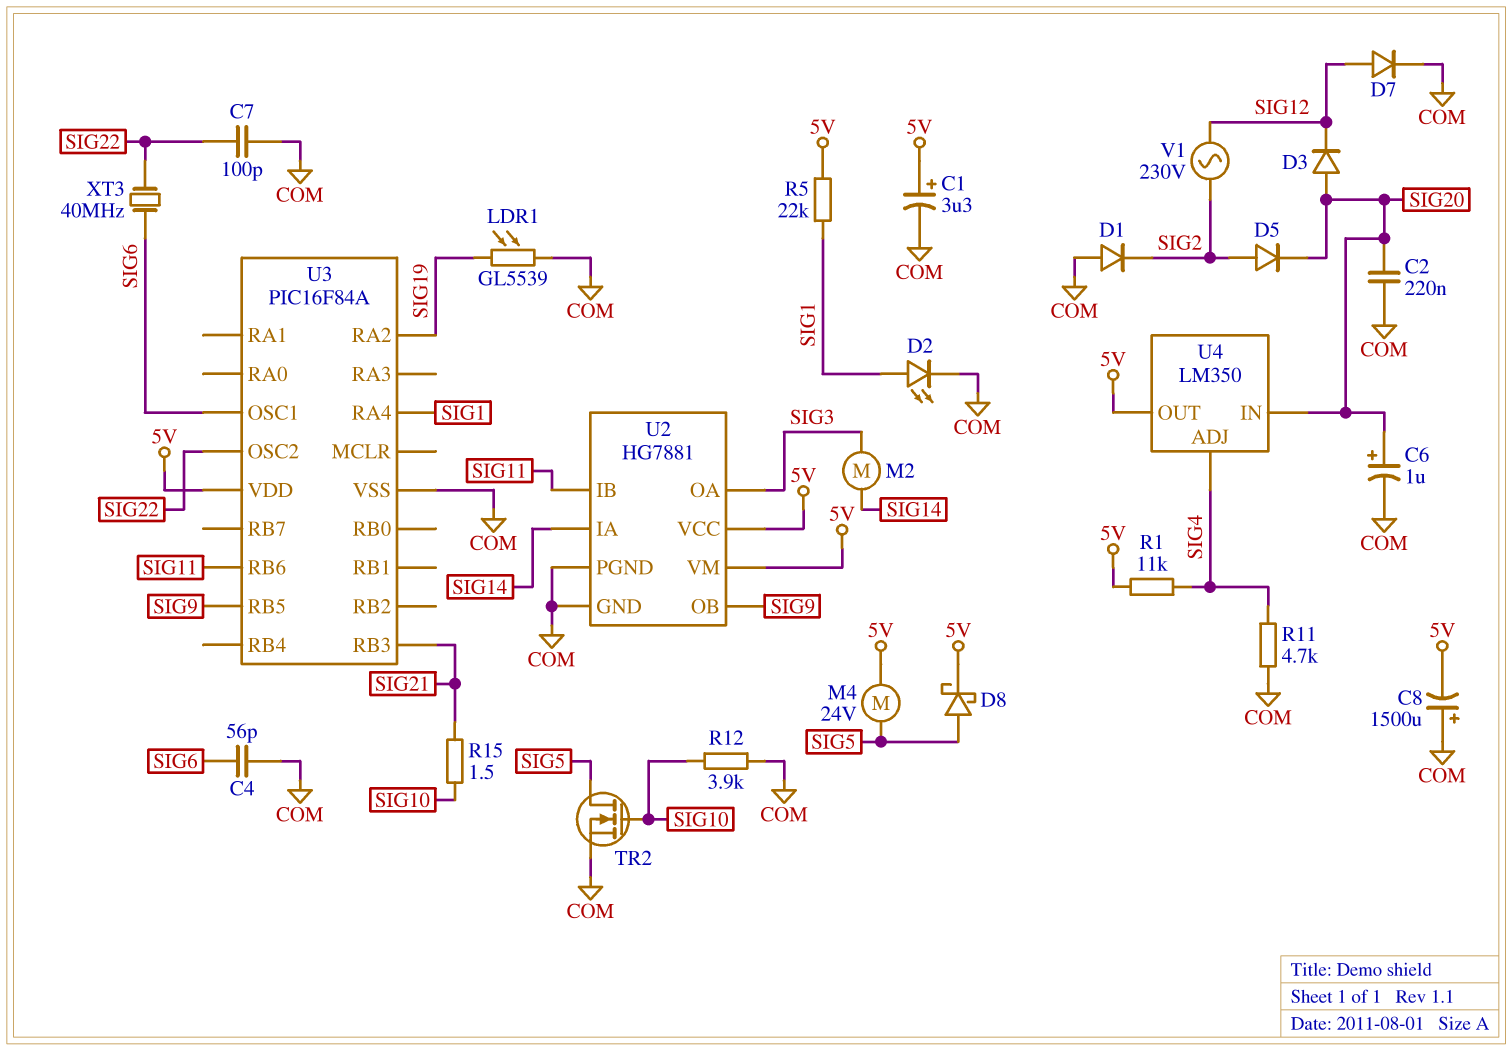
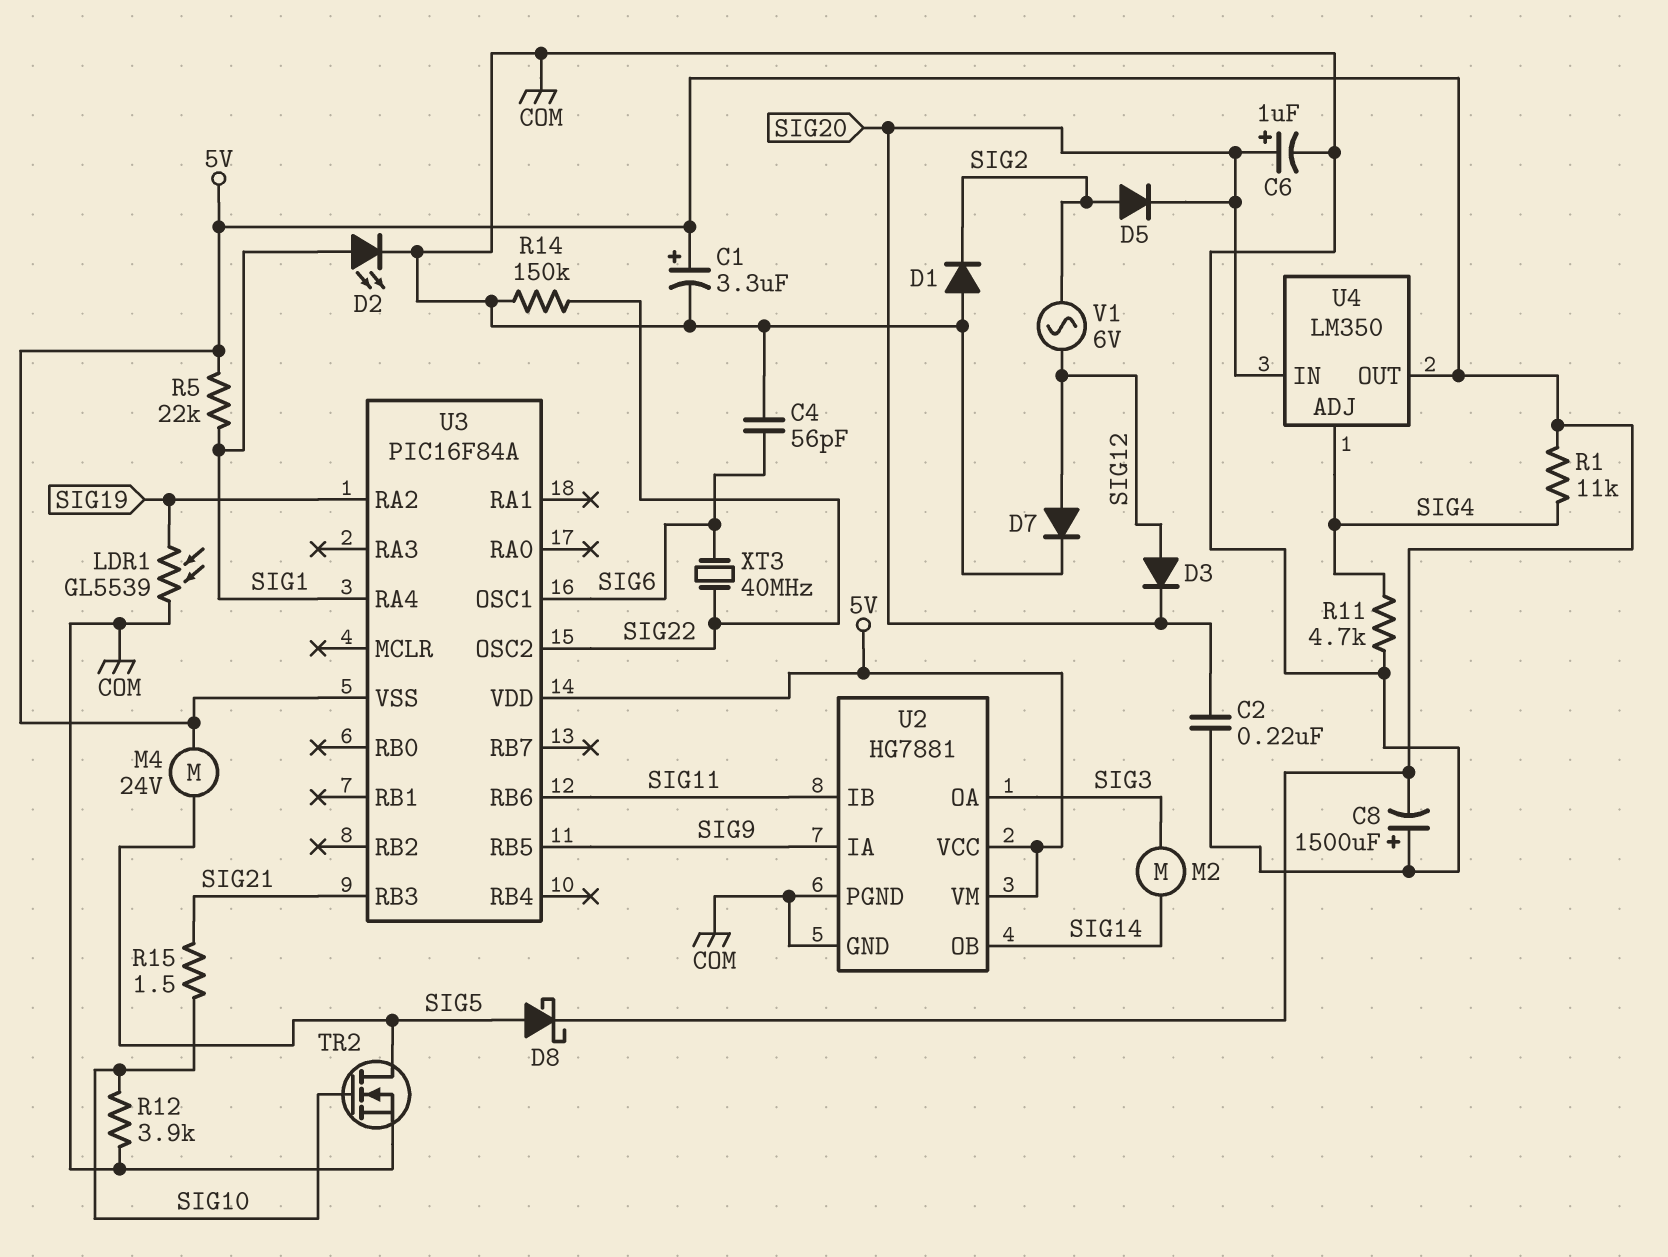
C7: 100pF (COM, SIG22) -> none
D3: diode (A SIG20, K SIG12) -> diode (A SIG12, K SIG20)
R14: none -> 150k (COM, SIG22)
U2 pin IA: SIG14 -> SIG9
U2 pin OB: SIG9 -> SIG14
U3 pin VSS: COM -> 5V
V1: AC 230V (SIG2, SIG12) -> AC 6V (SIG2, SIG12)

